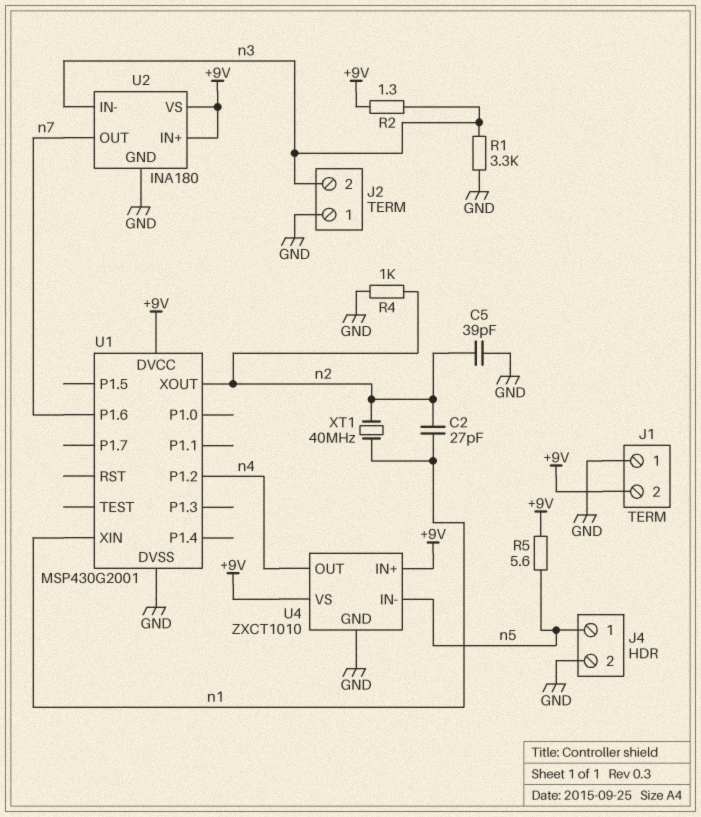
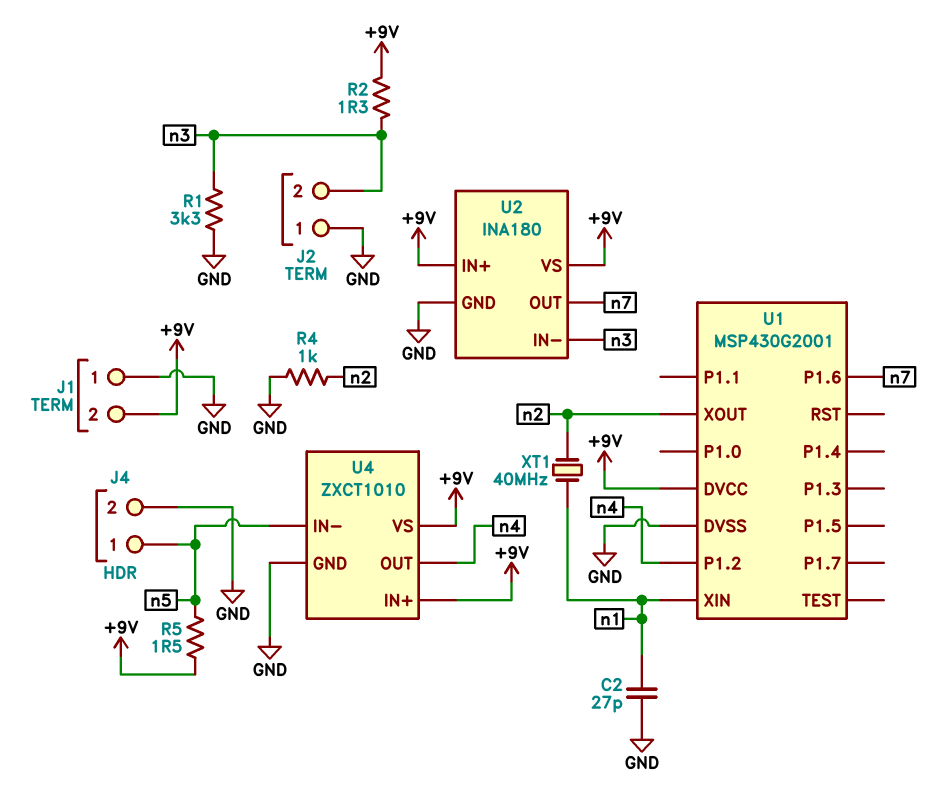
C2: 27pF (n1, n2) -> 27pF (GND, n1)
C5: 39pF (GND, n2) -> none
R5: 5.6 (+9V, n5) -> 1.5 (+9V, n5)

